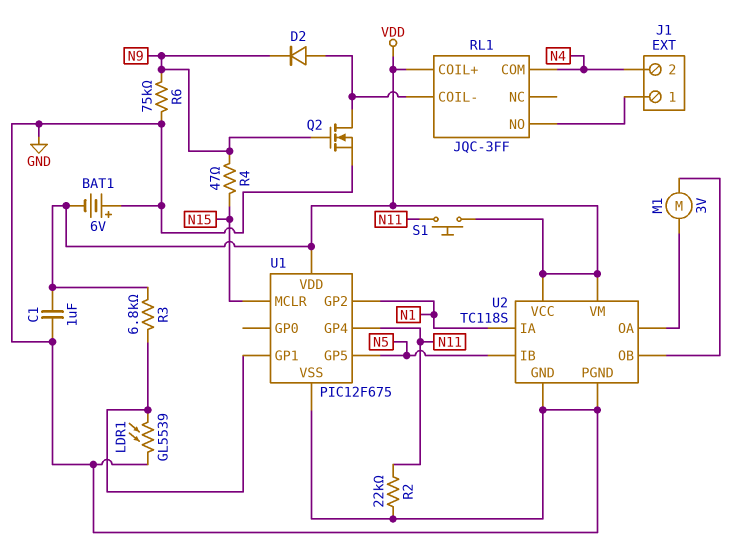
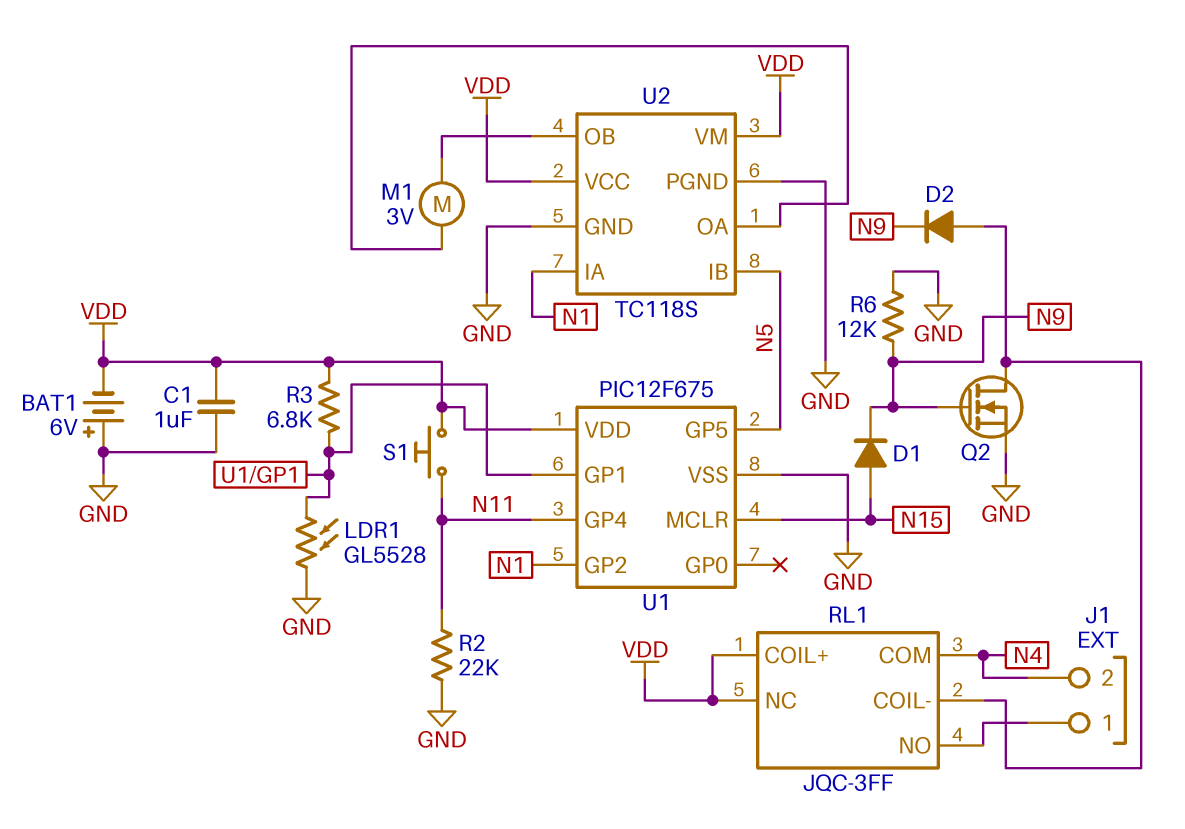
D1: none -> diode (A N15, K N9)
LDR1: GL5539 (GND, U1/GP1) -> GL5528 (GND, U1/GP1)
R4: 47 (N9, N15) -> none
R6: 75k (GND, N9) -> 12k (GND, N9)
RL1 pin NC: none -> VDD

